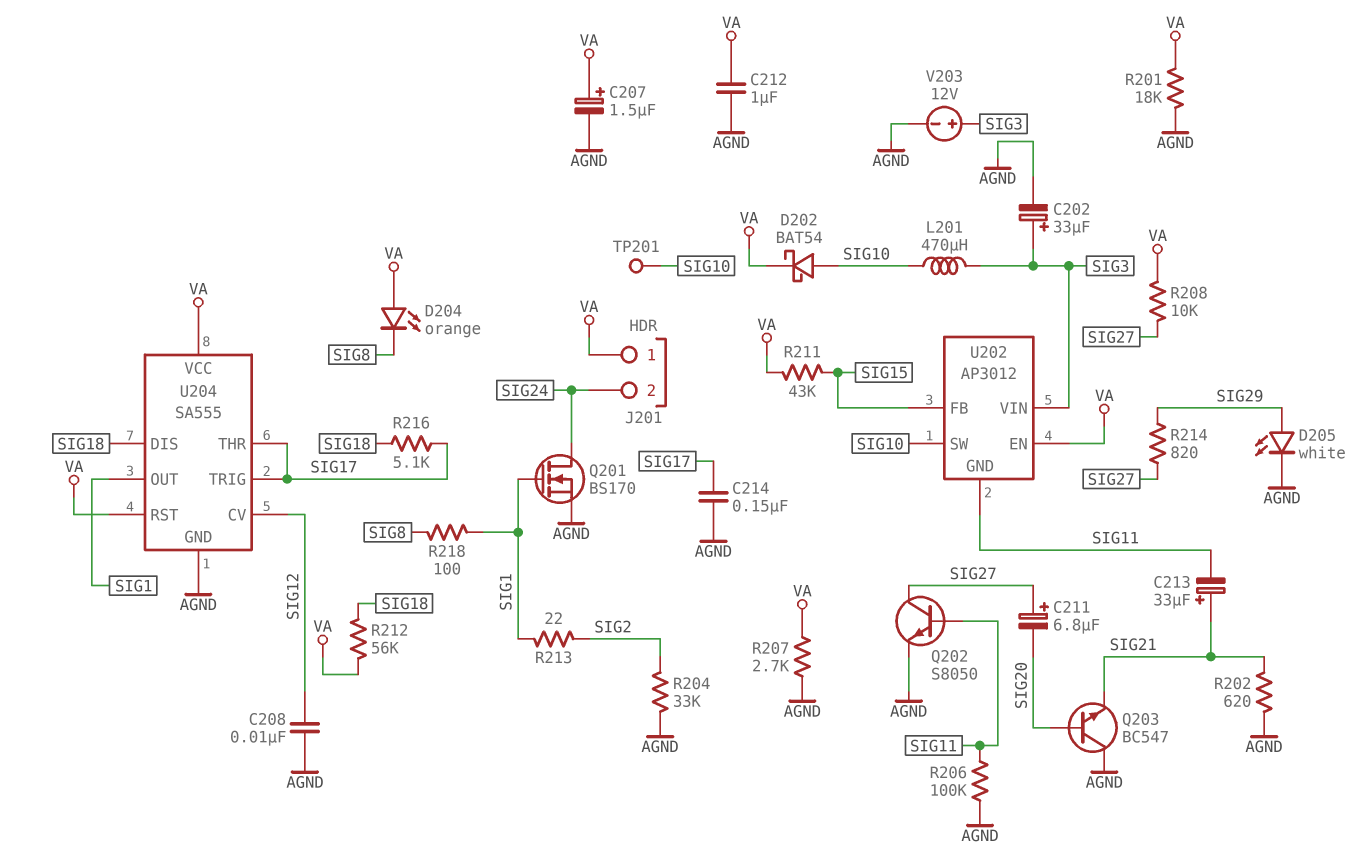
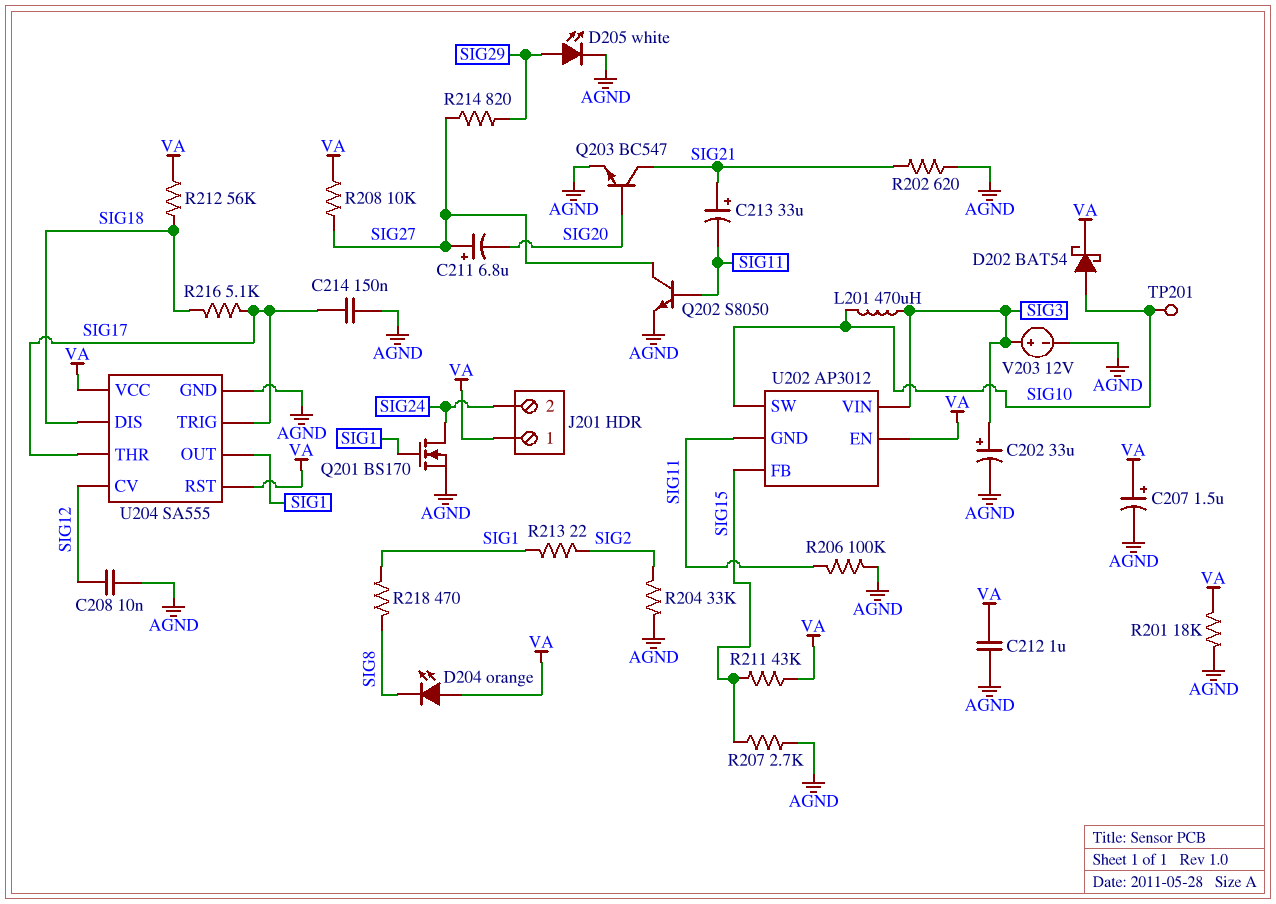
Q203: NPN BC547 (B SIG20, C AGND, E SIG21) -> NPN BC547 (B SIG20, C SIG21, E AGND)
R207: 2.7k (AGND, VA) -> 2.7k (AGND, SIG15)
R218: 100 (SIG1, SIG8) -> 470 (SIG1, SIG8)

